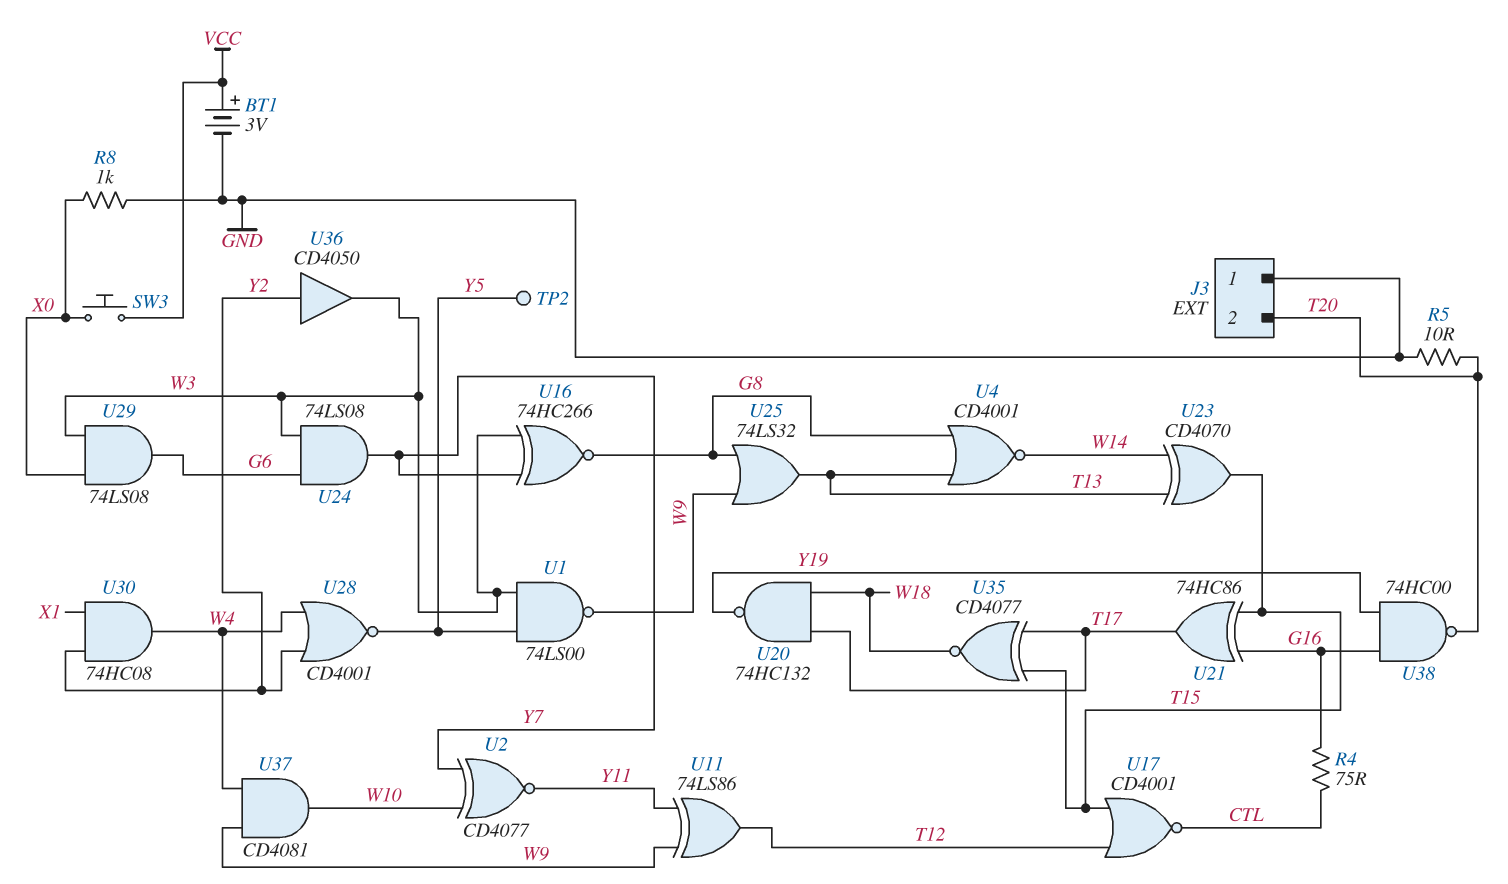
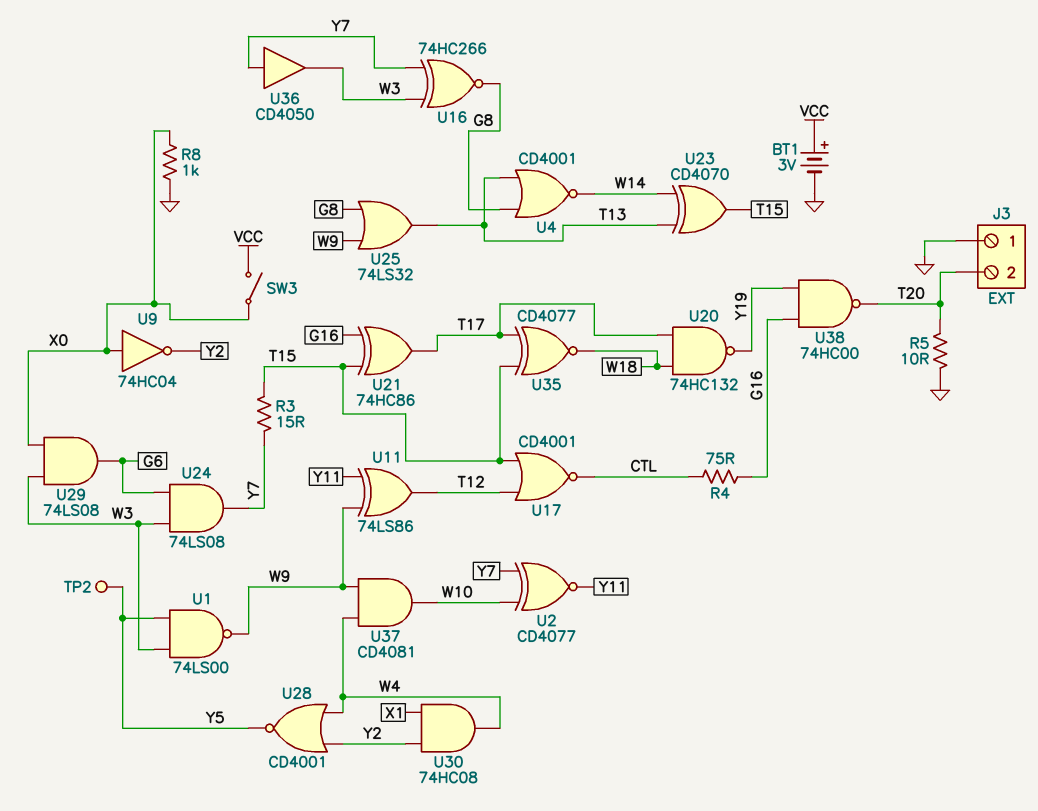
R3: none -> 15 (T15, Y7)
SW3: button (VCC, X0) -> switch (VCC, X0)
U9: none -> NOT 74HC04 (in X0, out Y2)
U36: buffer CD4050 (in Y2, out W3) -> buffer CD4050 (in Y7, out W3)

